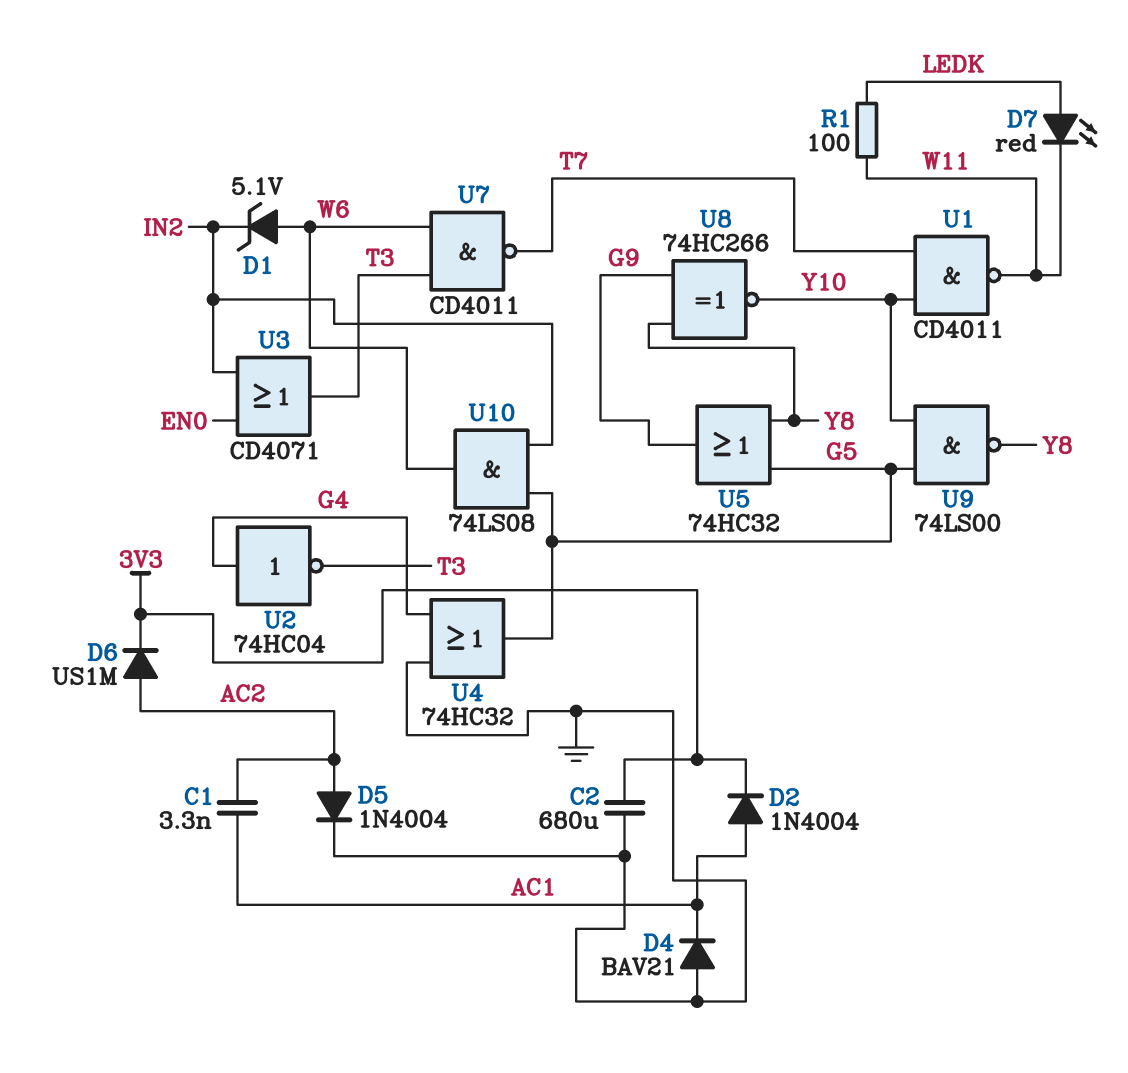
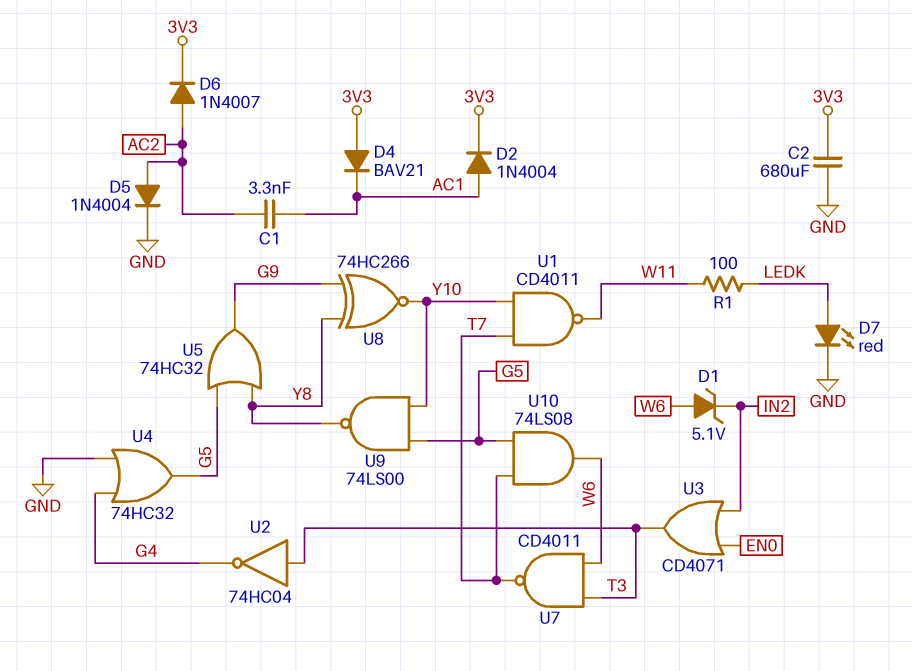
D4: diode BAV21 (A GND, K AC1) -> diode BAV21 (A 3V3, K AC1)
D6: diode US1M (A AC2, K 3V3) -> diode 1N4007 (A AC2, K 3V3)
D7: LED red (A LEDK, K W11) -> LED red (A LEDK, K GND)
U2: NOT 74HC04 (in G4, out T3) -> NOT 74HC04 (in T3, out G4)
U10: AND 74LS08 (in G5, in IN2, out W6) -> AND 74LS08 (in G5, in T7, out W6)

